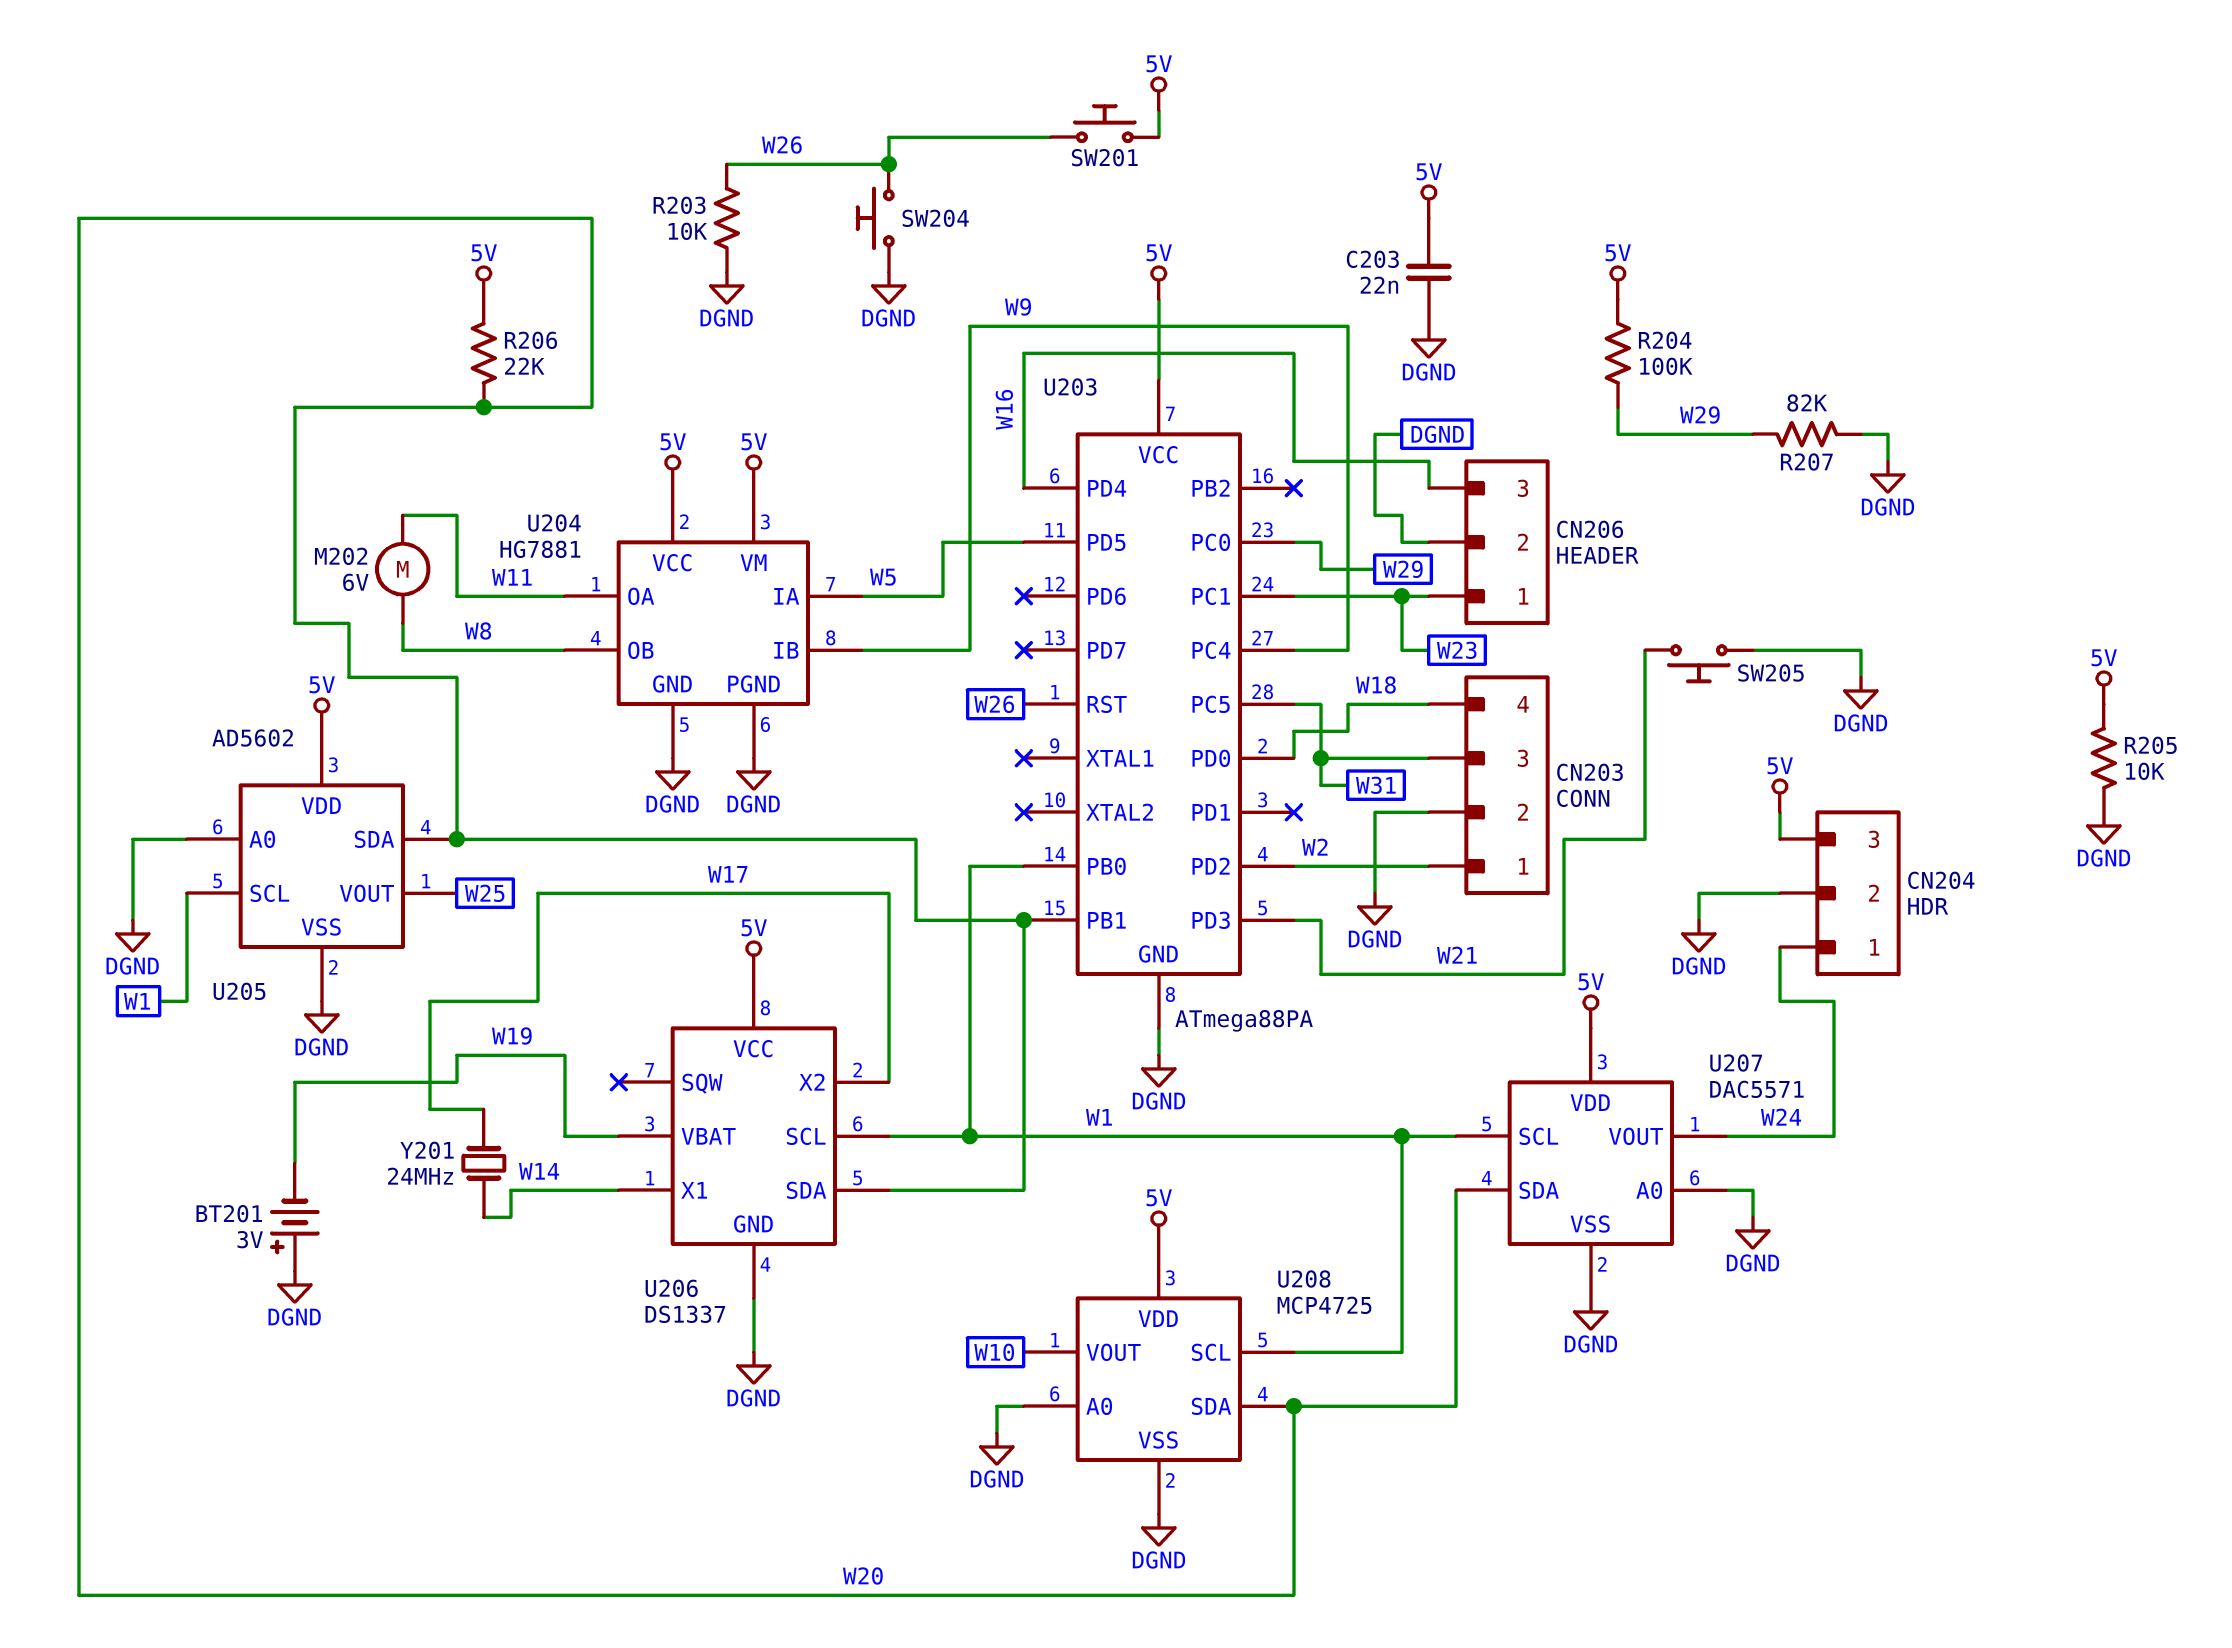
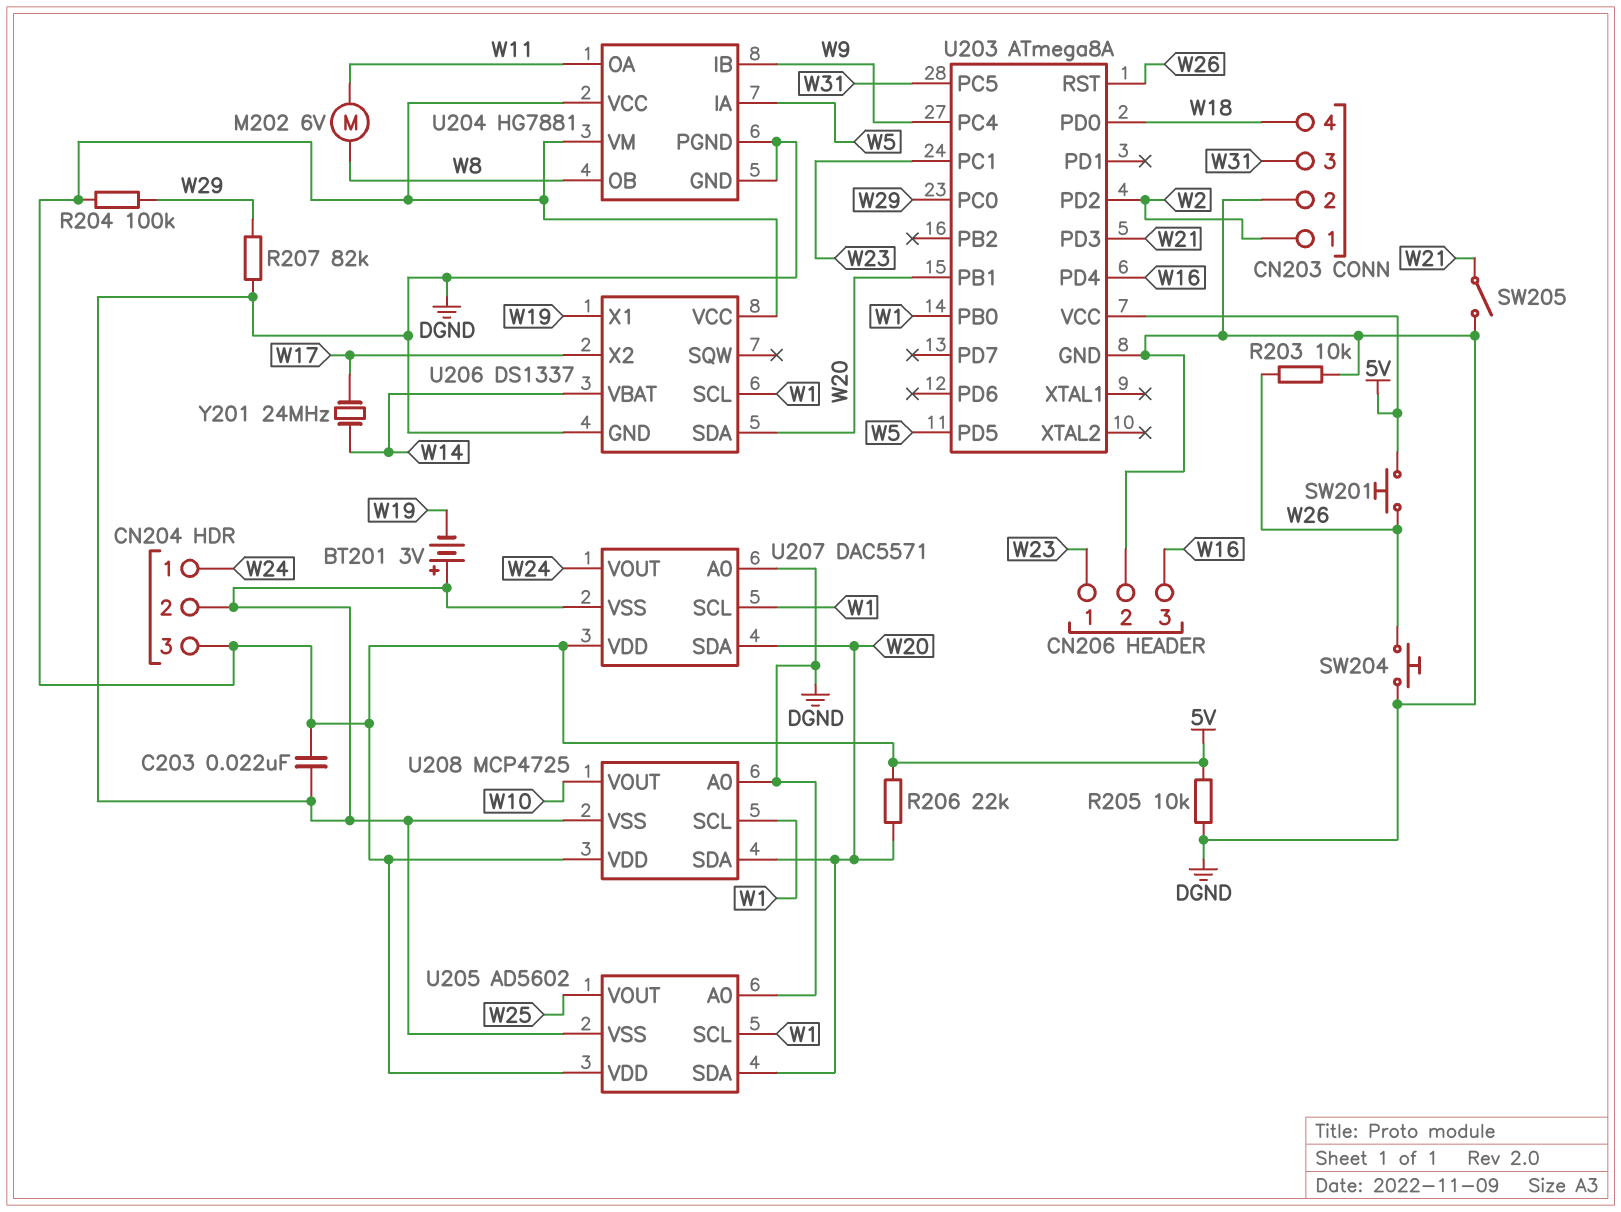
SW205: button (DGND, W21) -> switch (DGND, W21)
U203: ATmega88PA -> ATmega8A
U206 pin VBAT: W19 -> W14
U206 pin X1: W14 -> W19

